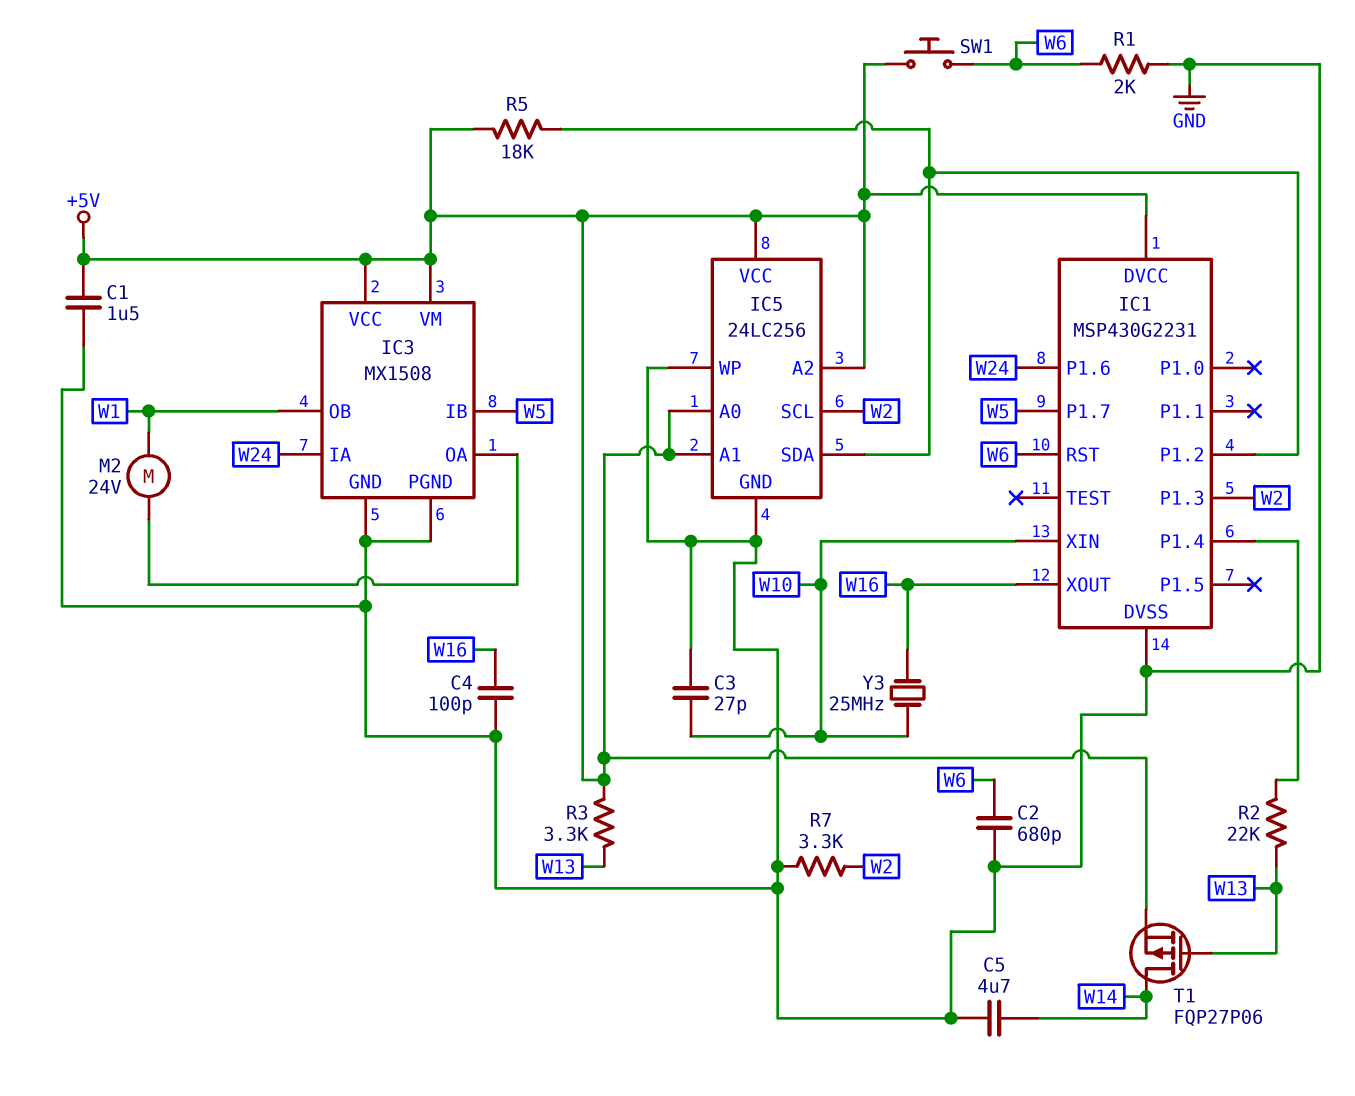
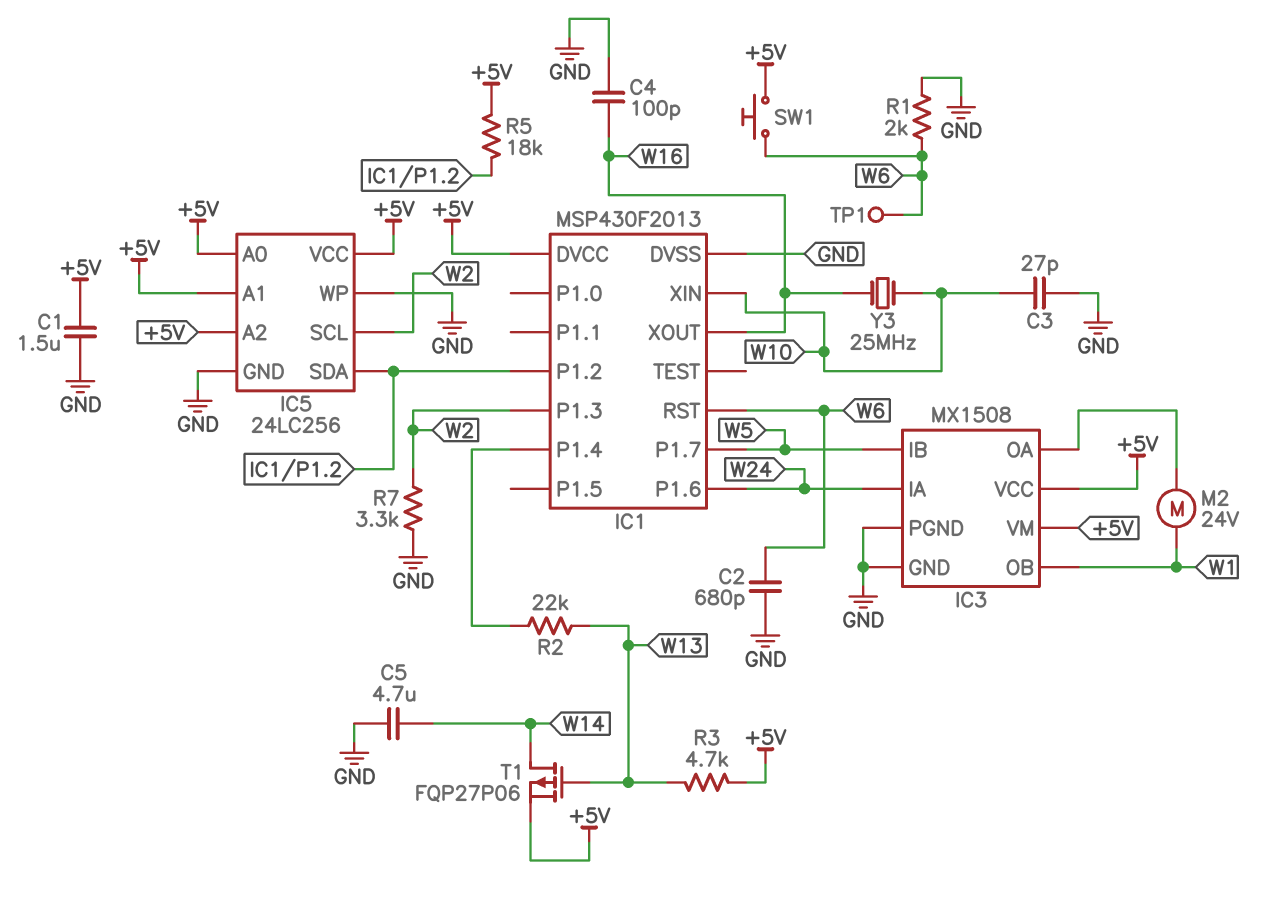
IC1: MSP430G2231 -> MSP430F2013
R3: 3.3k (+5V, W13) -> 4.7k (+5V, W13)
TP1: none -> test point (W6)

